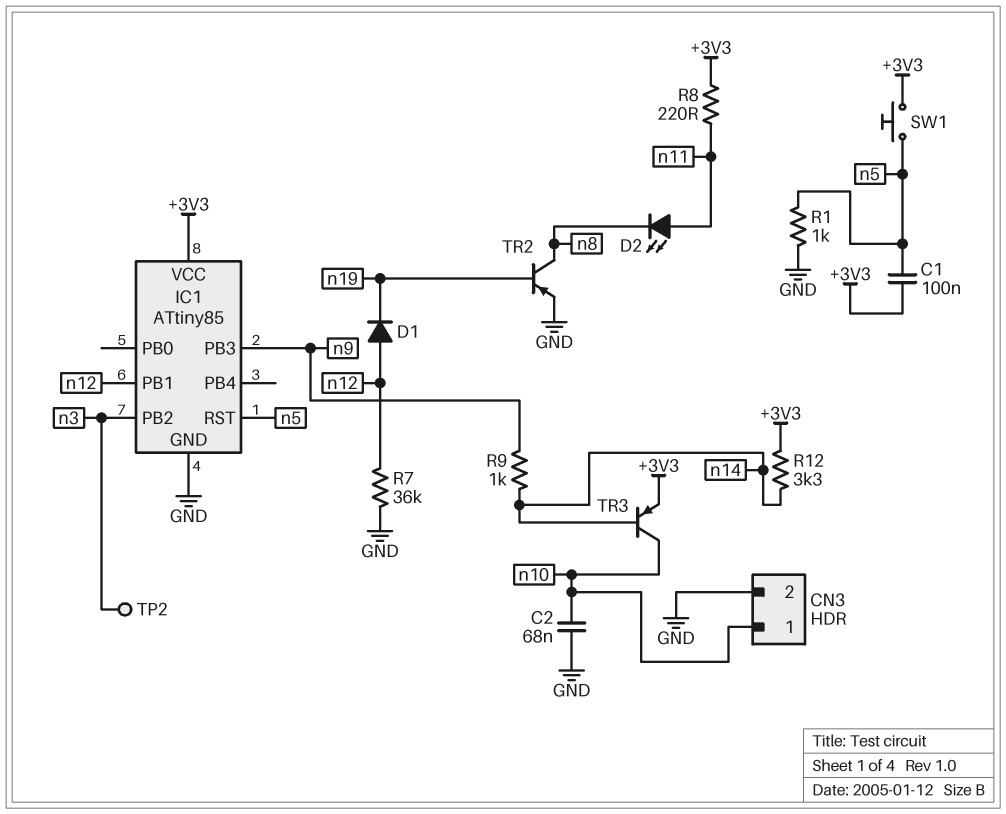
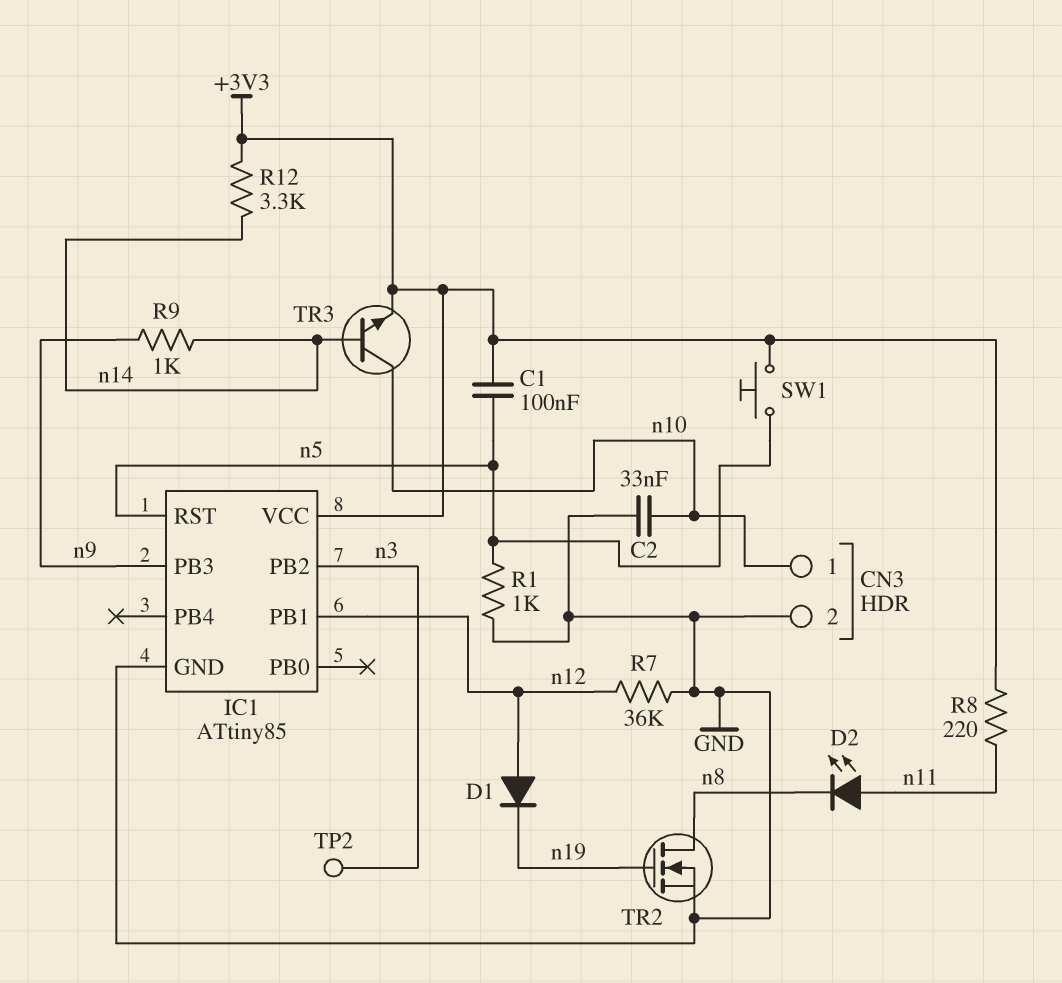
C2: 68nF (GND, n10) -> 33nF (GND, n10)
TR2: PNP (B n19, C n8, E GND) -> NMOS (G n19, D n8, S GND)
TR3: PNP (B n14, C n10, E +3V3) -> NPN (B n14, C n10, E +3V3)

